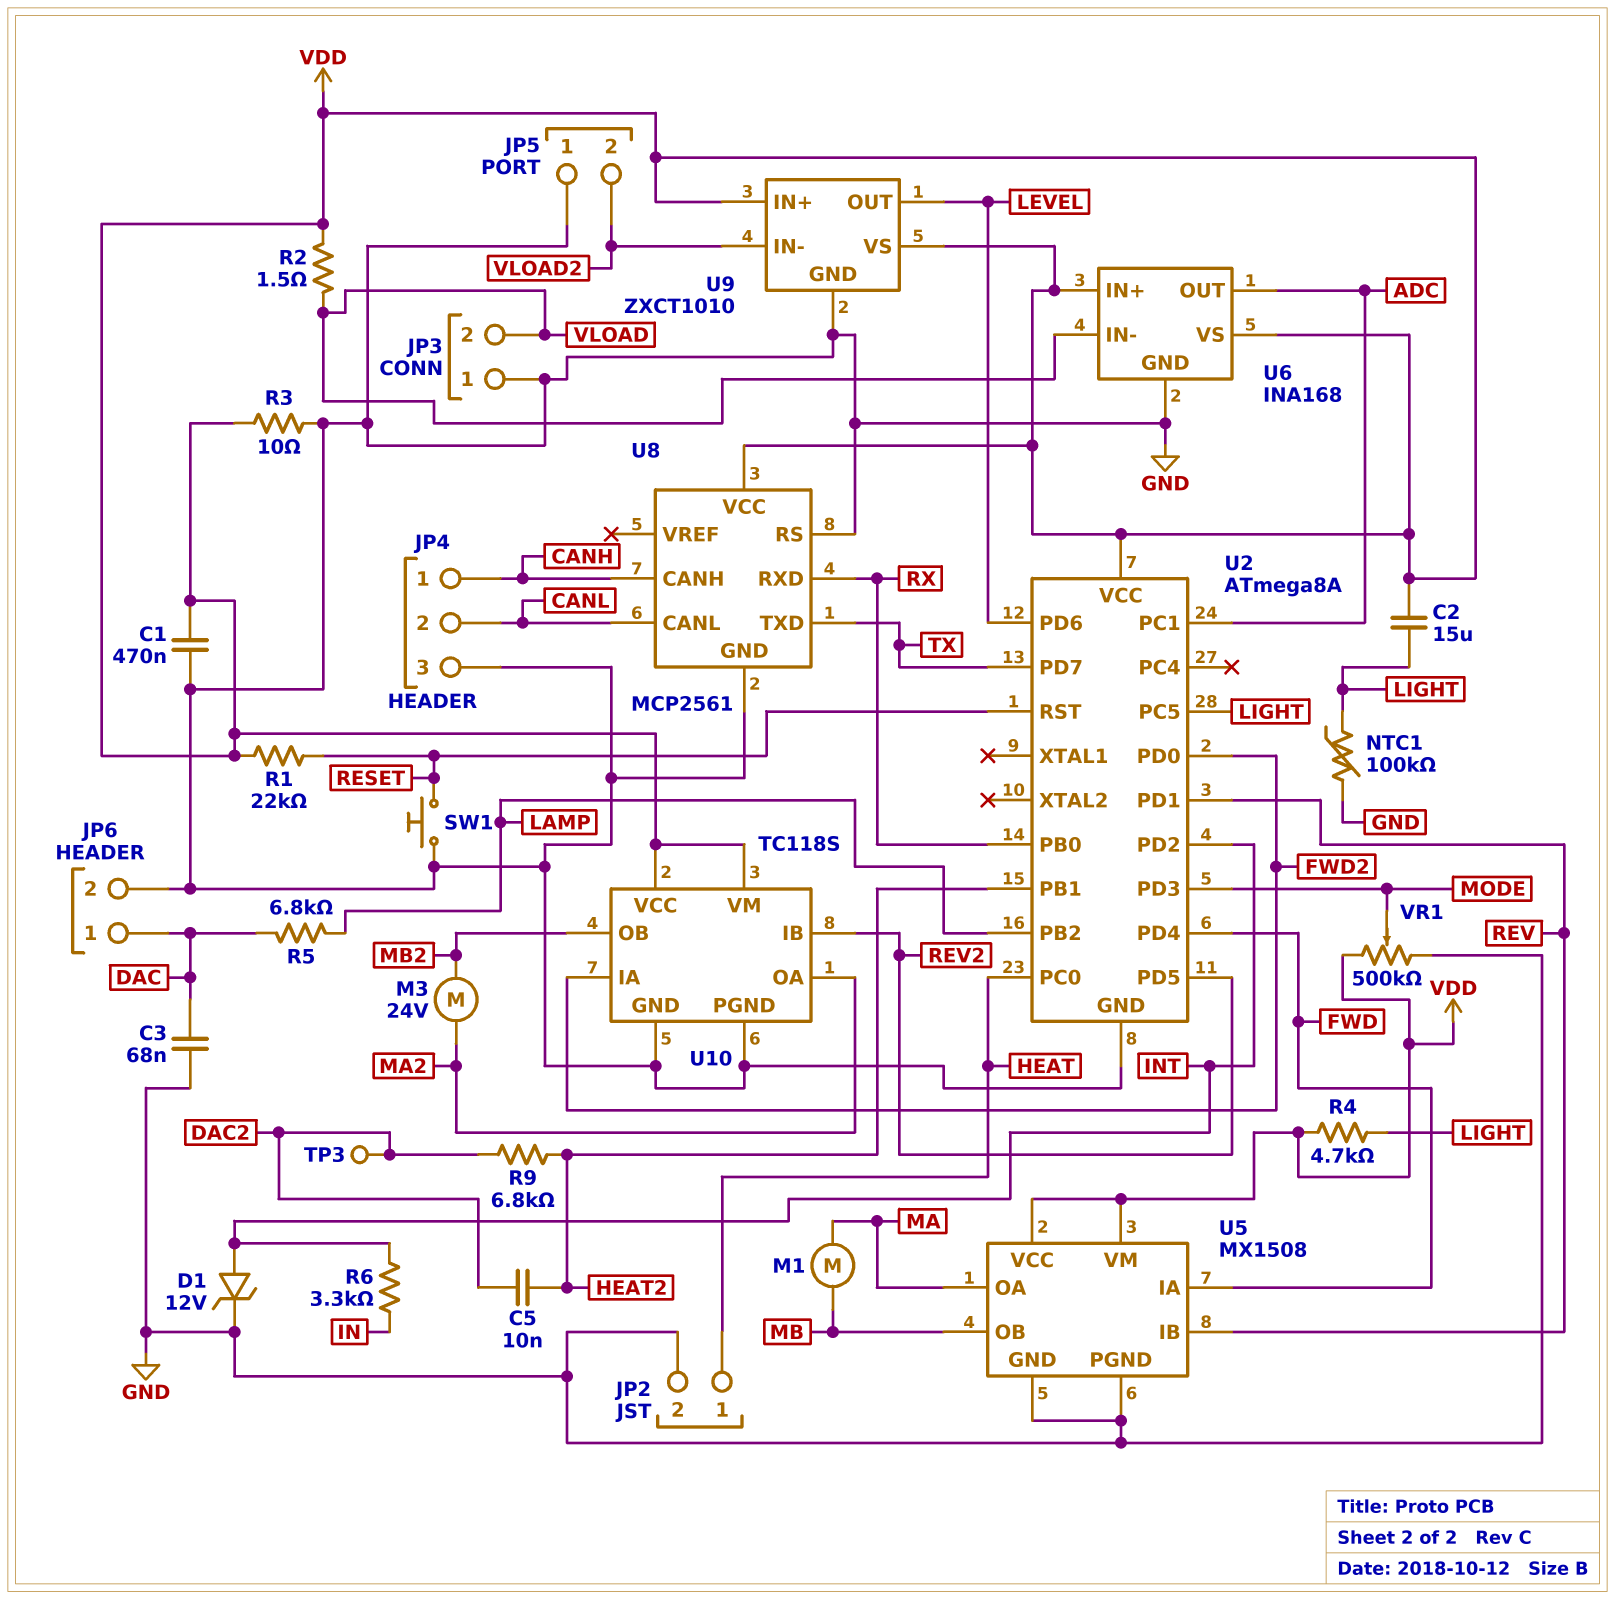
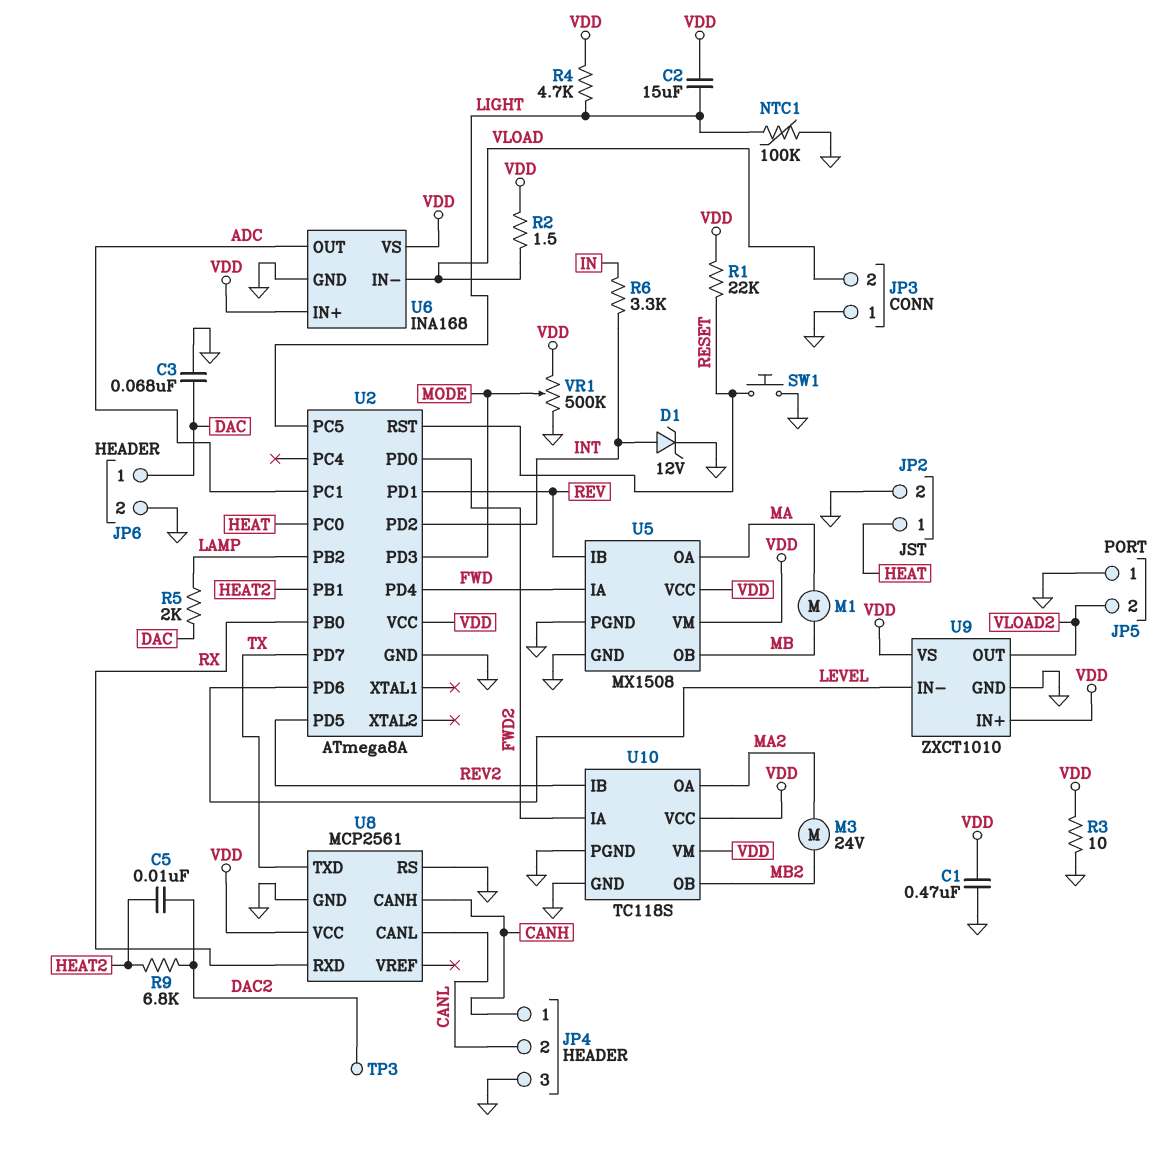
R5: 6.8k (DAC, LAMP) -> 2k (DAC, LAMP)
U9 pin IN-: VLOAD2 -> LEVEL
U9 pin OUT: LEVEL -> VLOAD2

